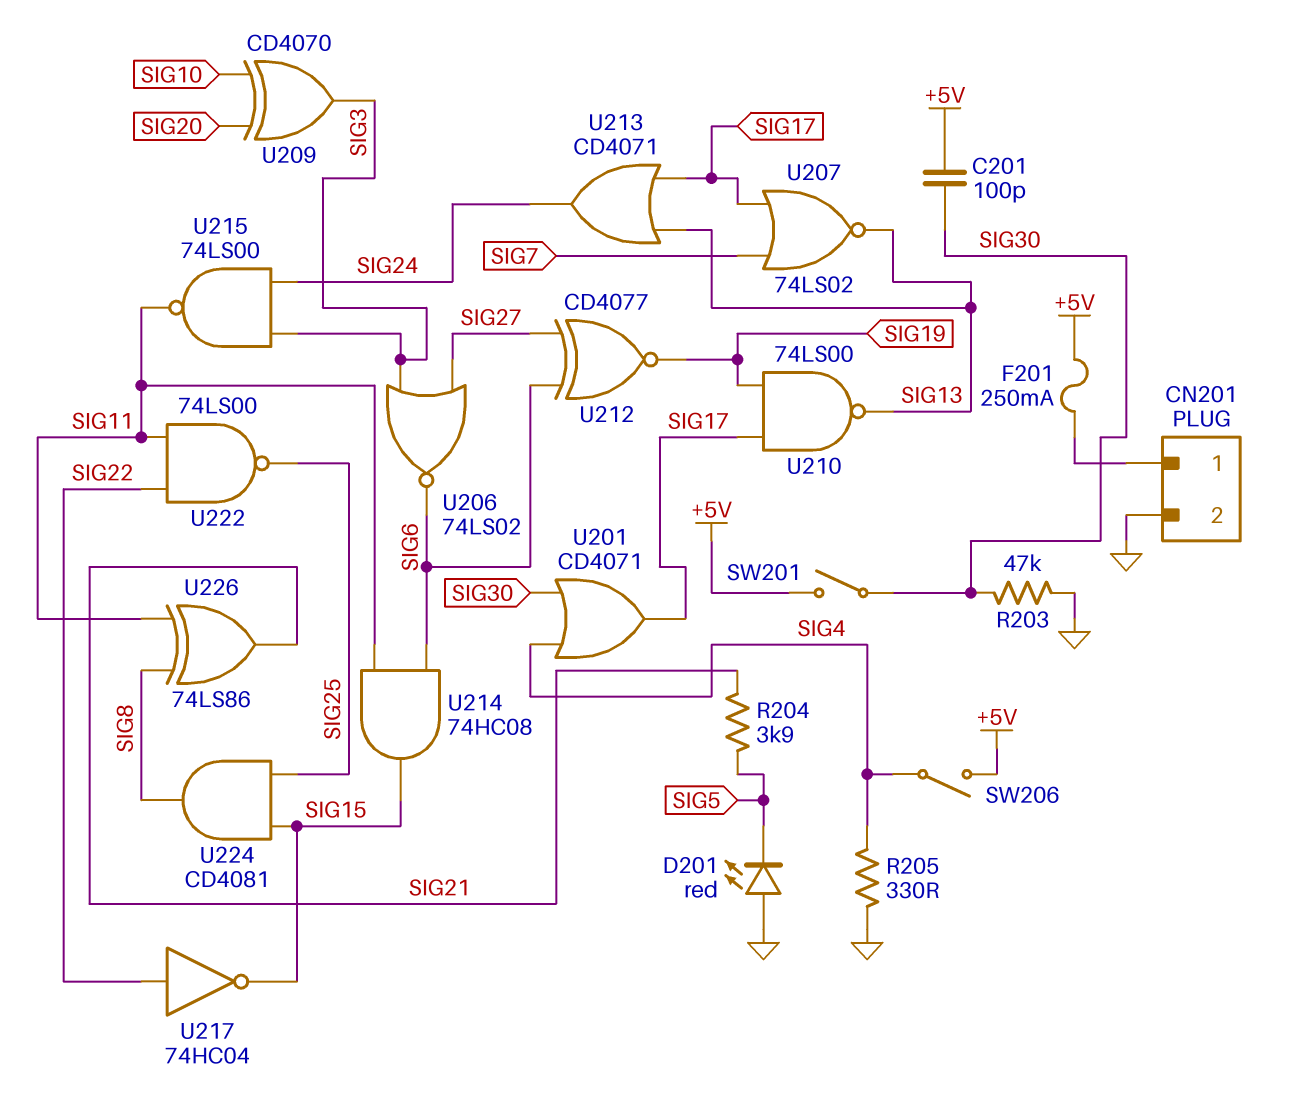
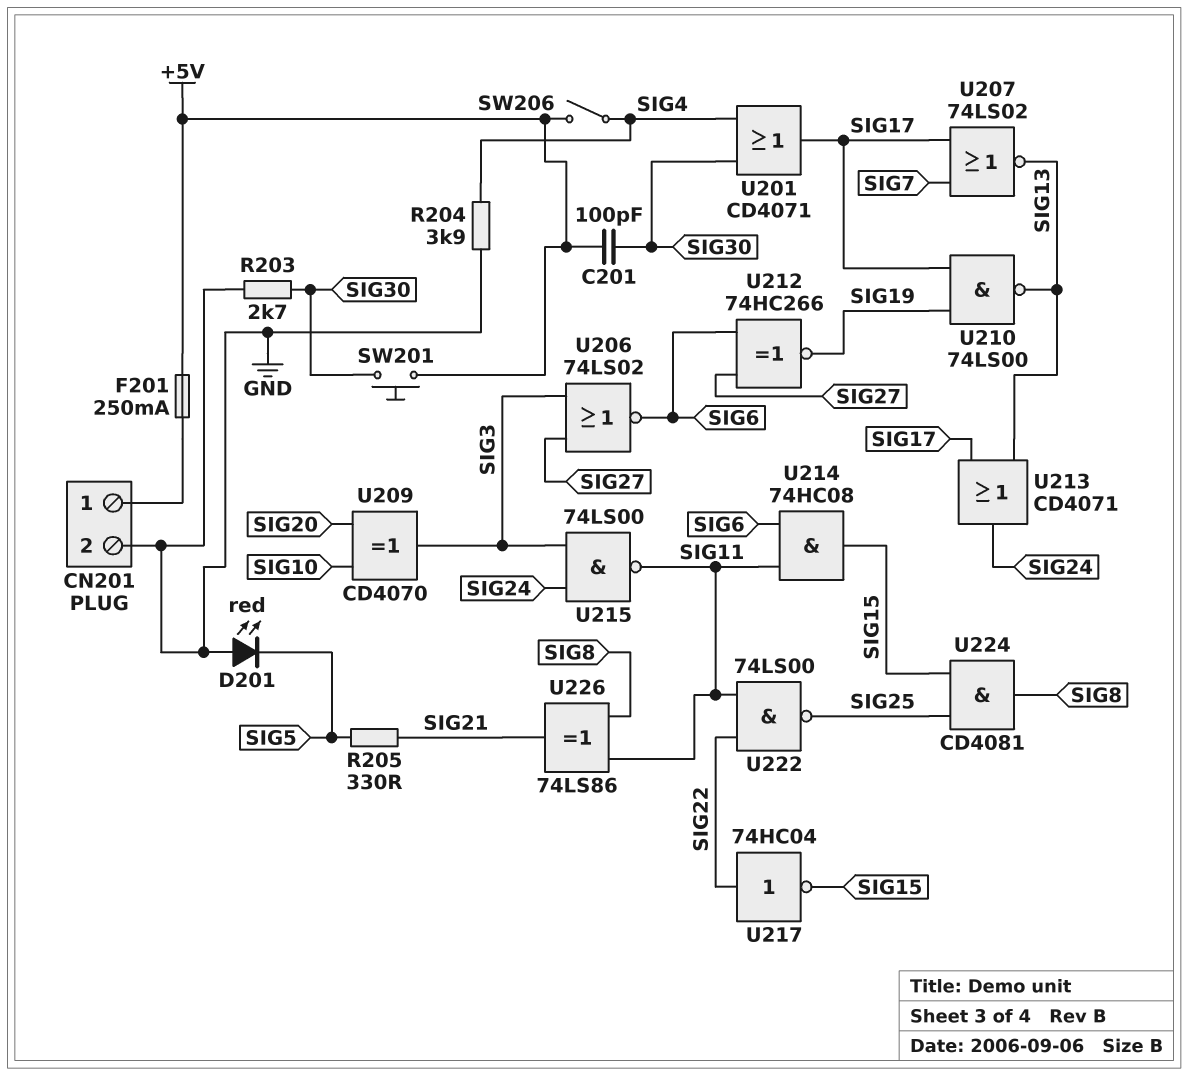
R203: 47k (GND, SIG30) -> 2.7k (GND, SIG30)
R204: 3.9k (SIG5, SIG21) -> 3.9k (GND, SIG4)
R205: 330 (GND, SIG4) -> 330 (SIG5, SIG21)
SW201: switch (+5V, SIG30) -> button (+5V, SIG30)
U212: XNOR CD4077 (in SIG6, in SIG27, out SIG19) -> XNOR 74HC266 (in SIG6, in SIG27, out SIG19)

